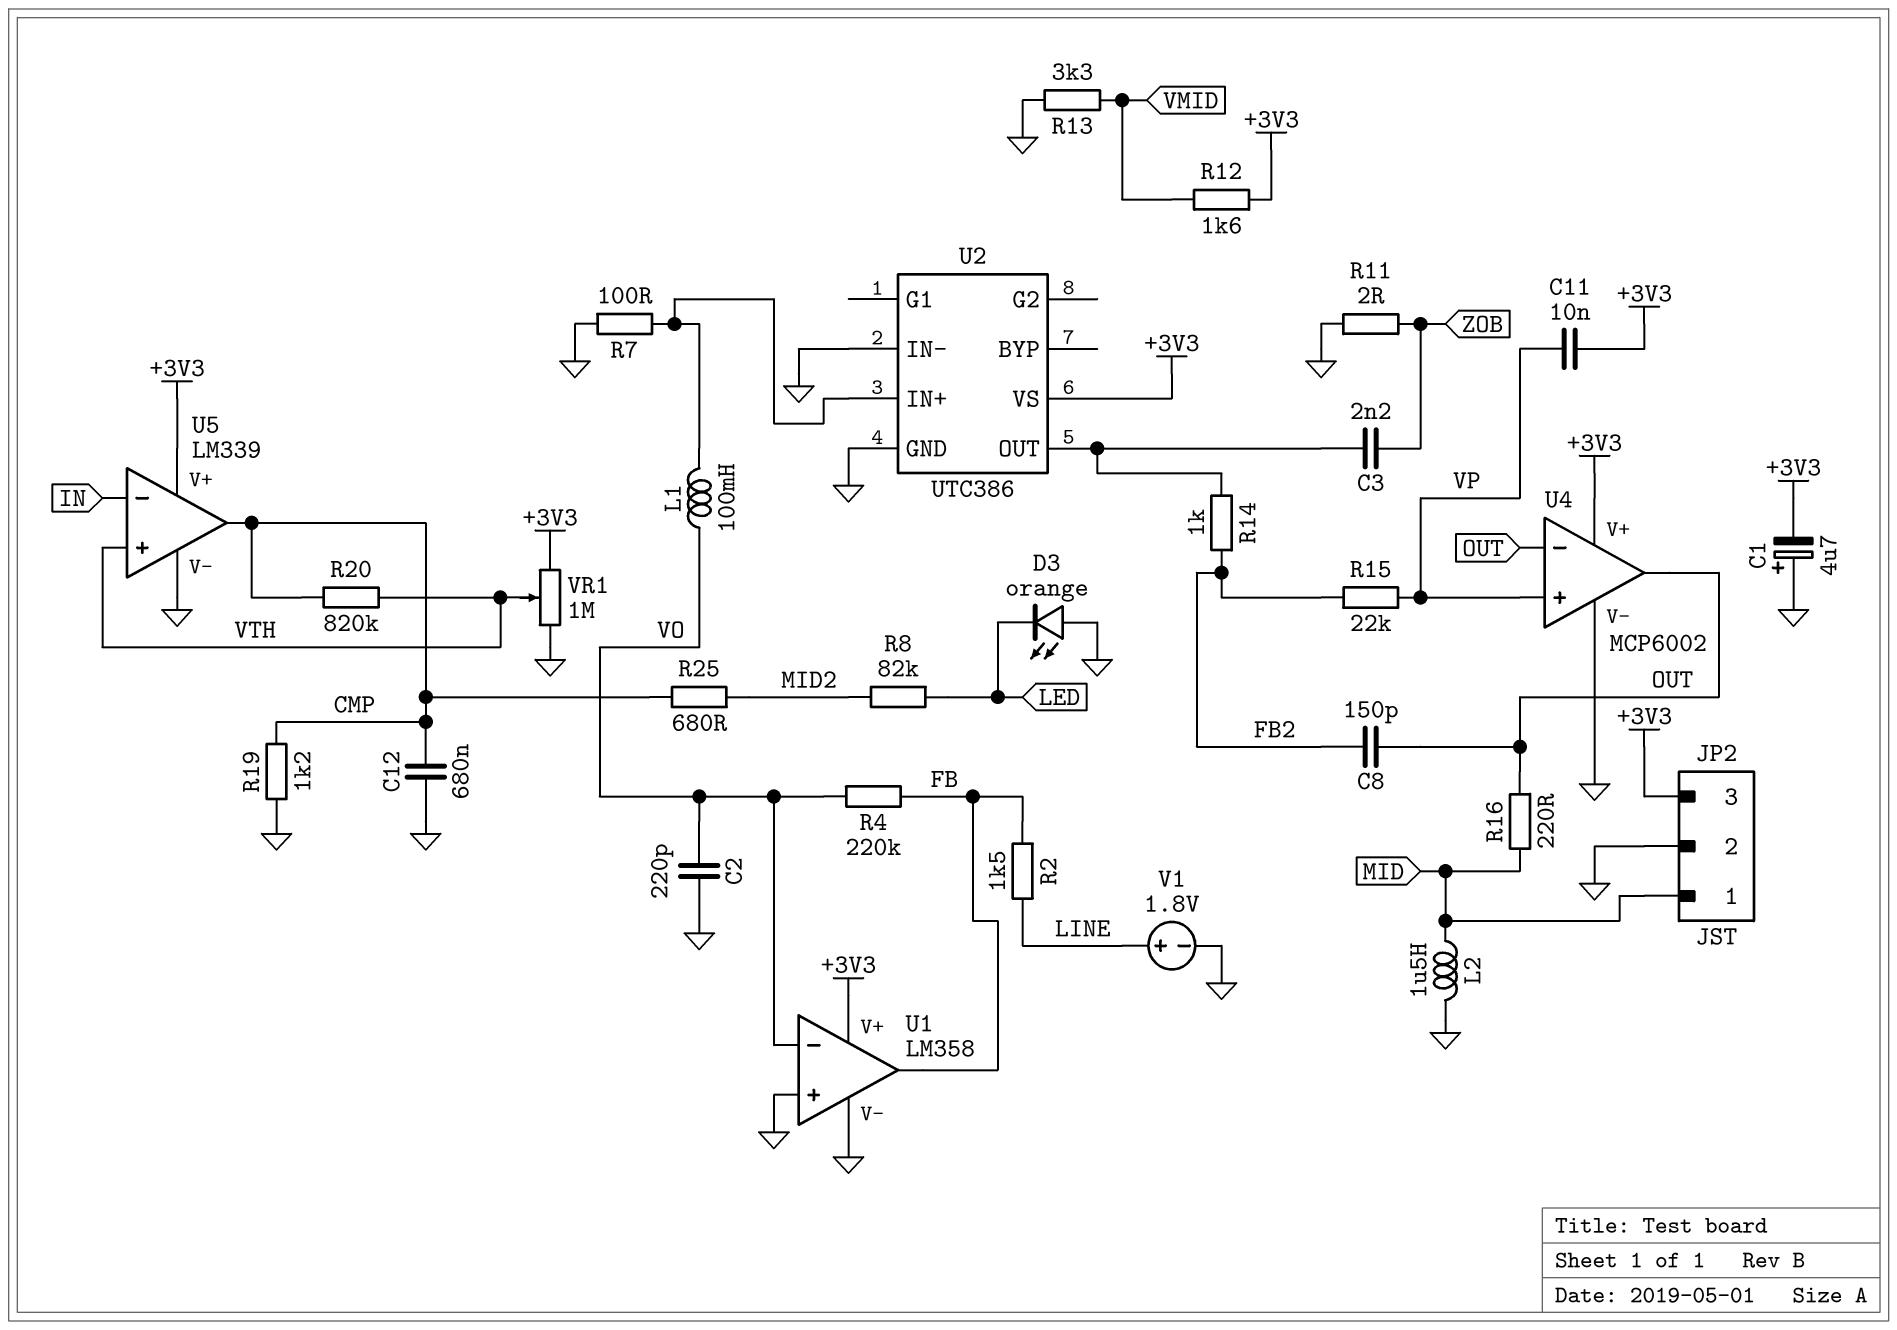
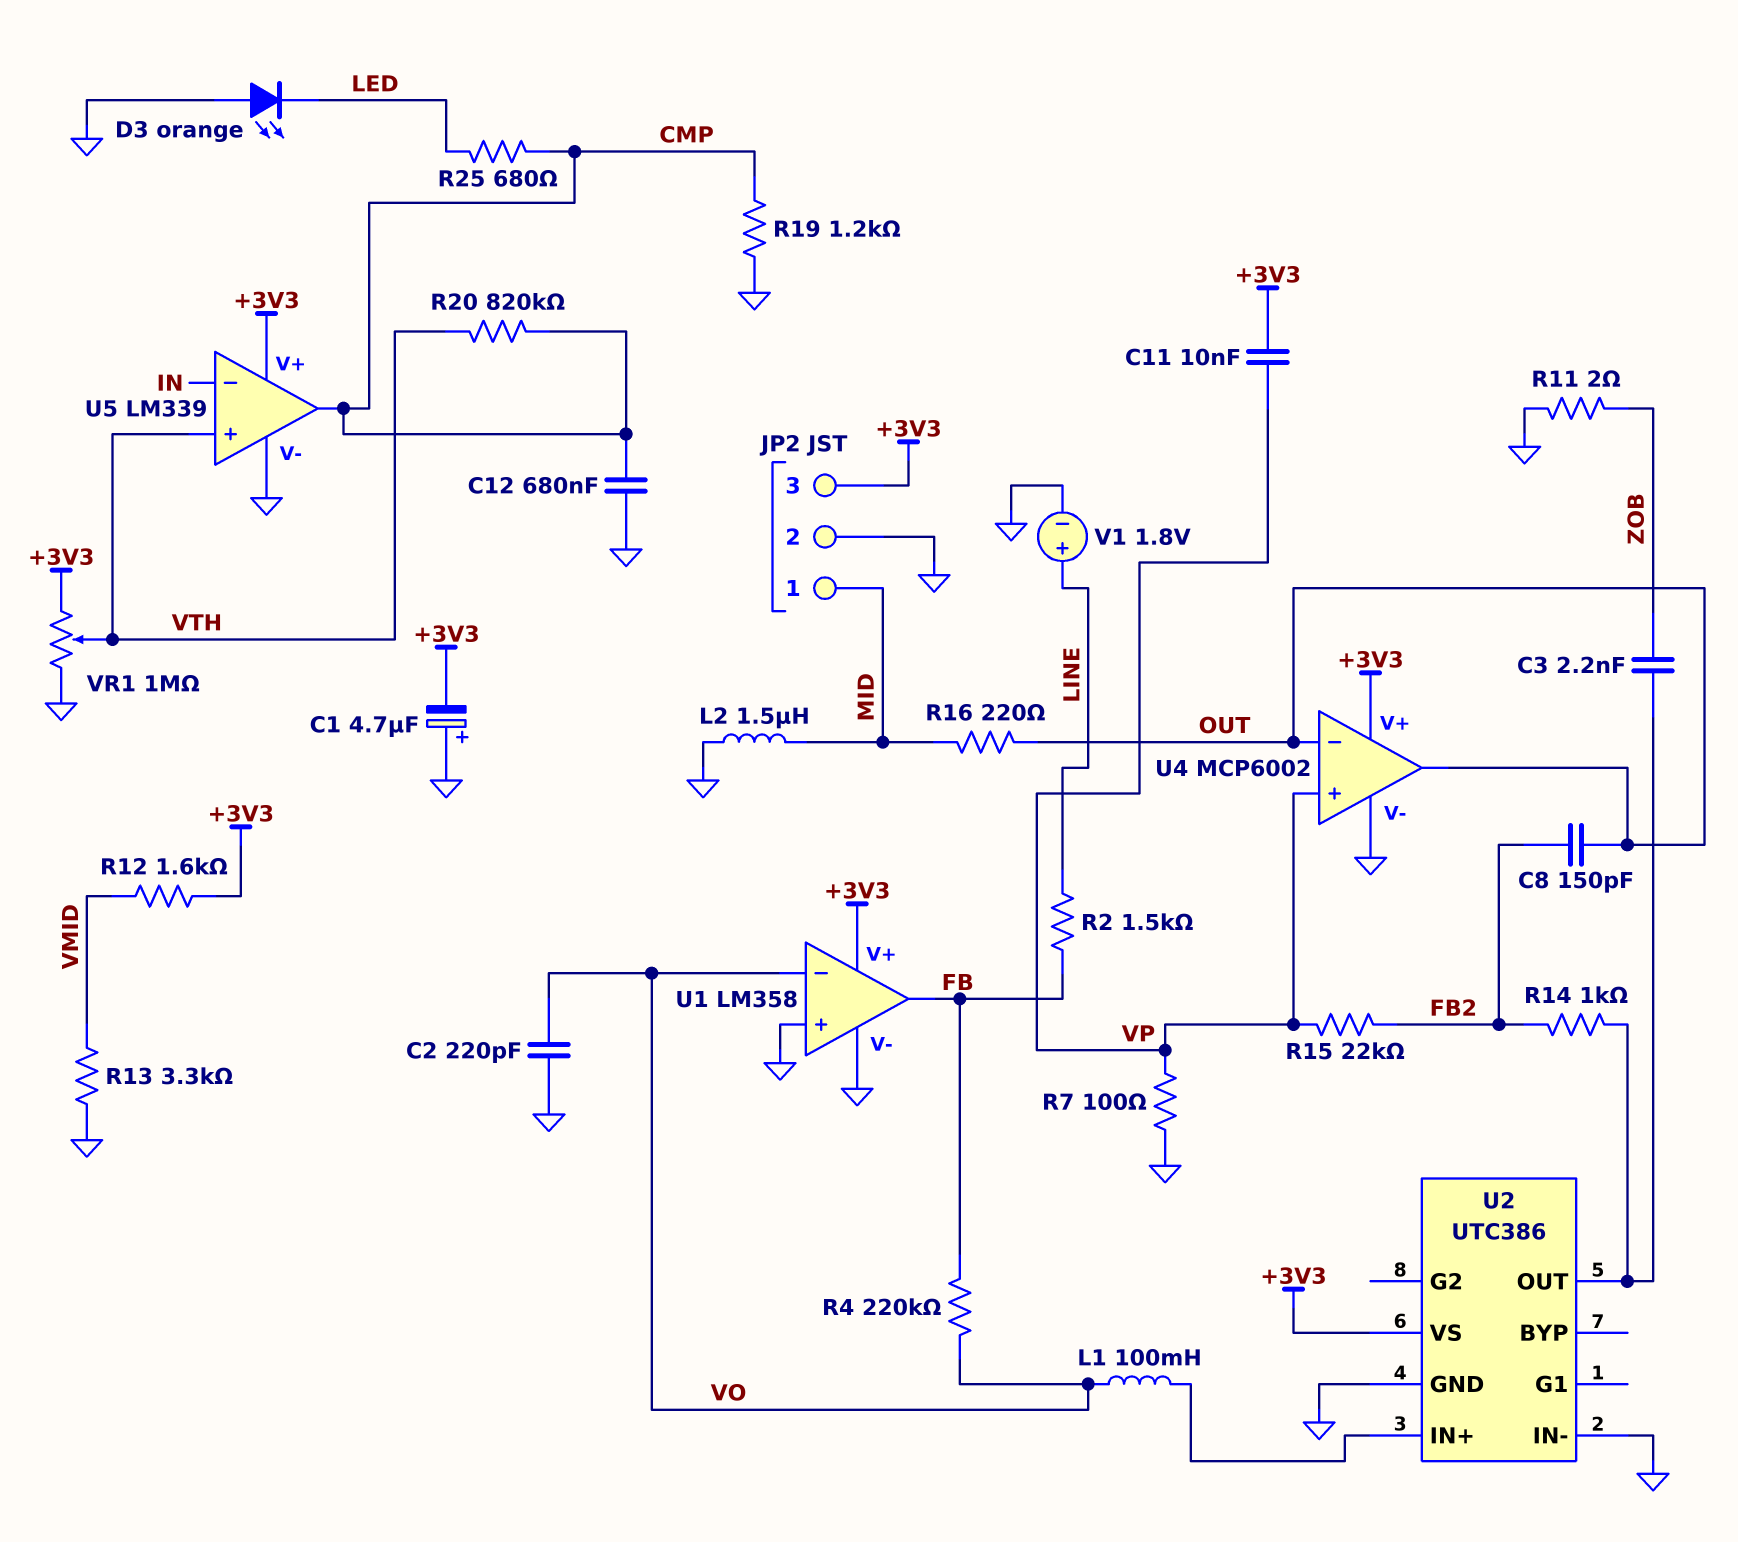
R7: 100 (GND, U2/IN+) -> 100 (GND, VP)
R8: 82k (LED, MID2) -> none
R25: 680 (CMP, MID2) -> 680 (CMP, LED)

